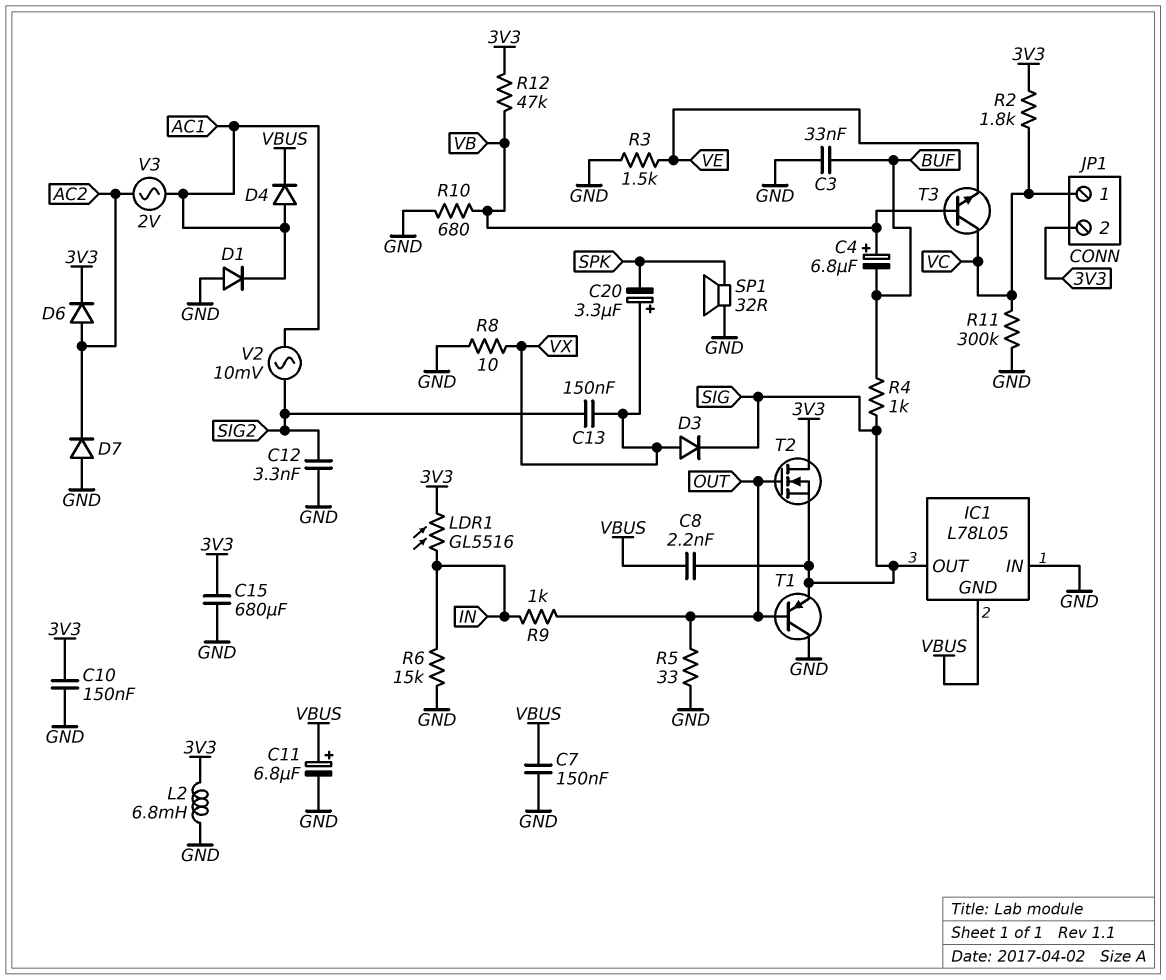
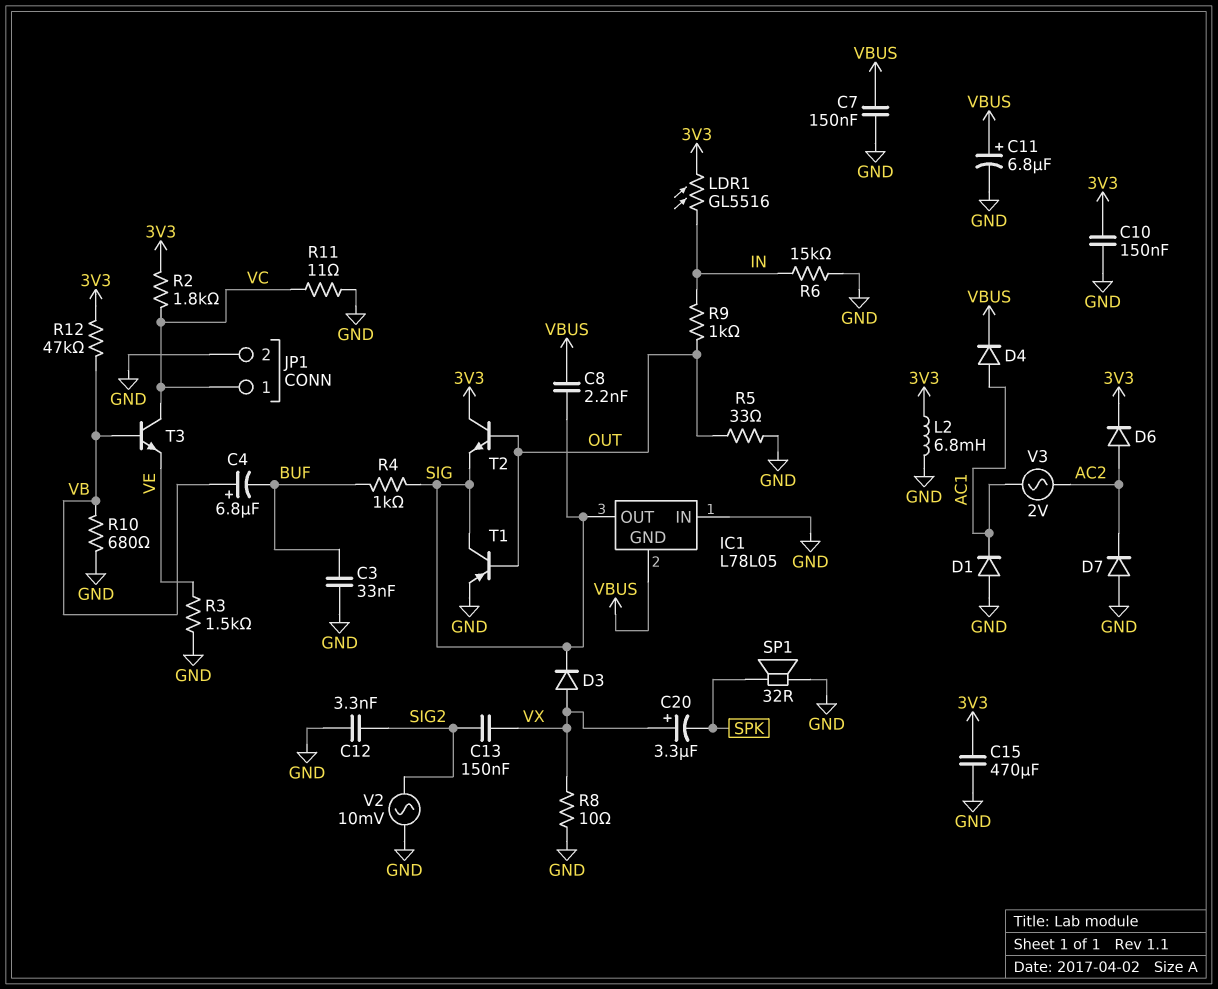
C15: 680uF (3V3, GND) -> 470uF (3V3, GND)
JP1 pin 2: 3V3 -> GND
R11: 300k (GND, VC) -> 11 (GND, VC)
T1: PNP (B OUT, C GND, E SIG) -> PNP (B OUT, C SIG, E GND)
T2: NMOS (G OUT, D 3V3, S SIG) -> NPN (B OUT, C 3V3, E SIG)
V2: AC 10mV (AC1, SIG2) -> AC 10mV (GND, SIG2)

